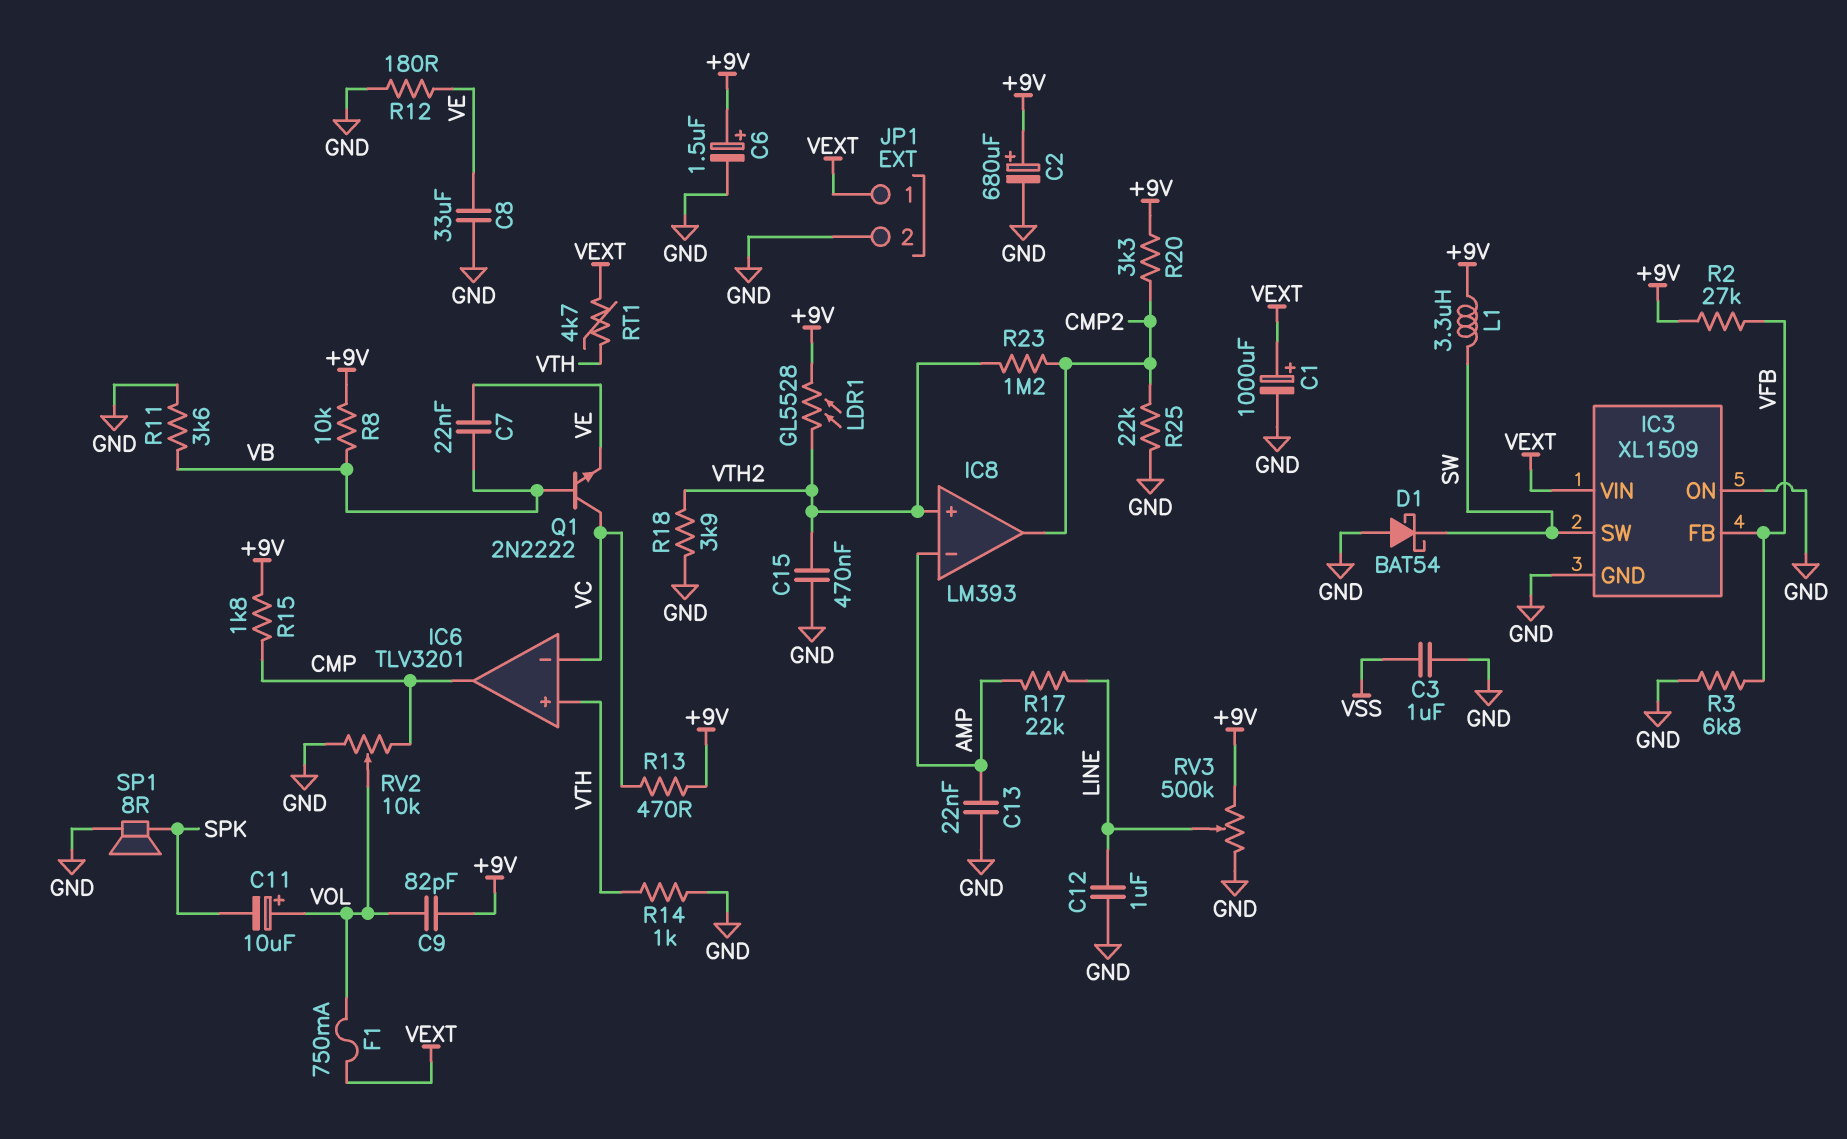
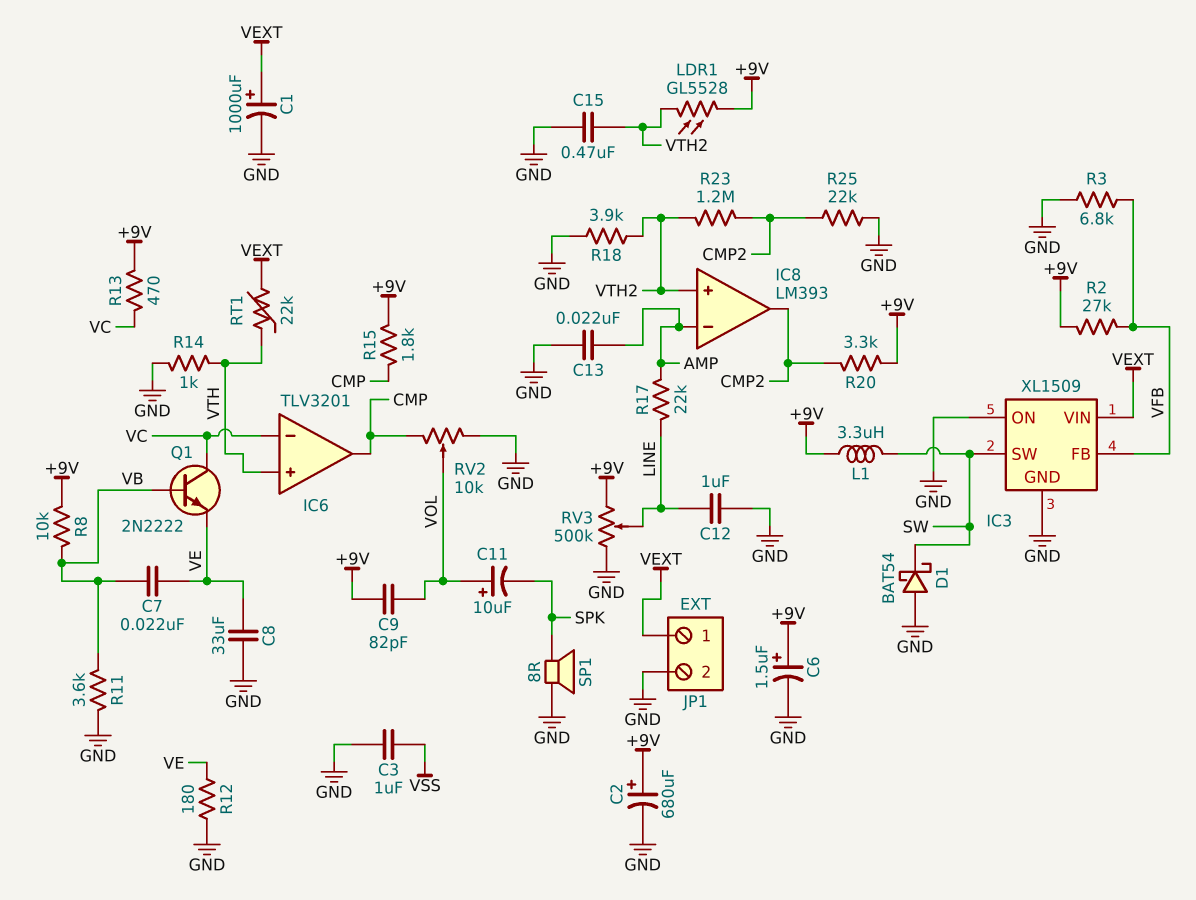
F1: 750mA (VEXT, VOL) -> none
RT1: 4.7k (VEXT, VTH) -> 22k (VEXT, VTH)

